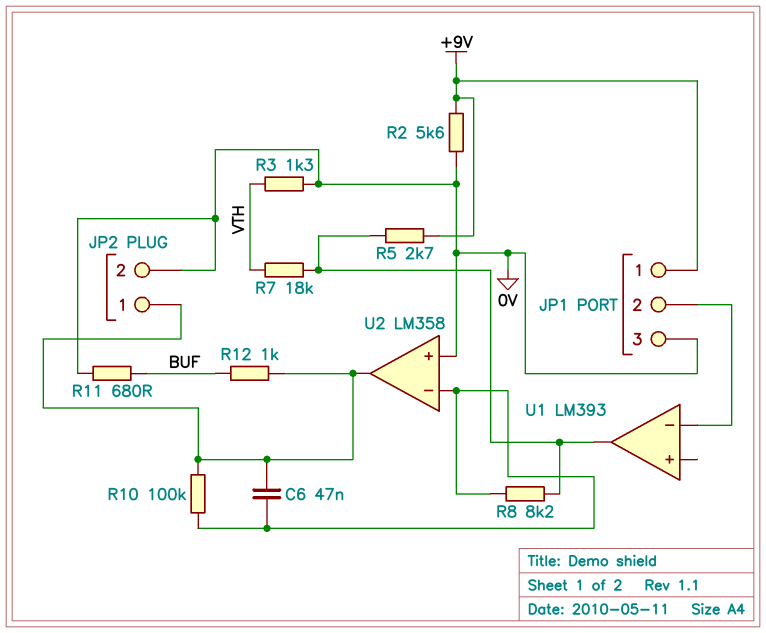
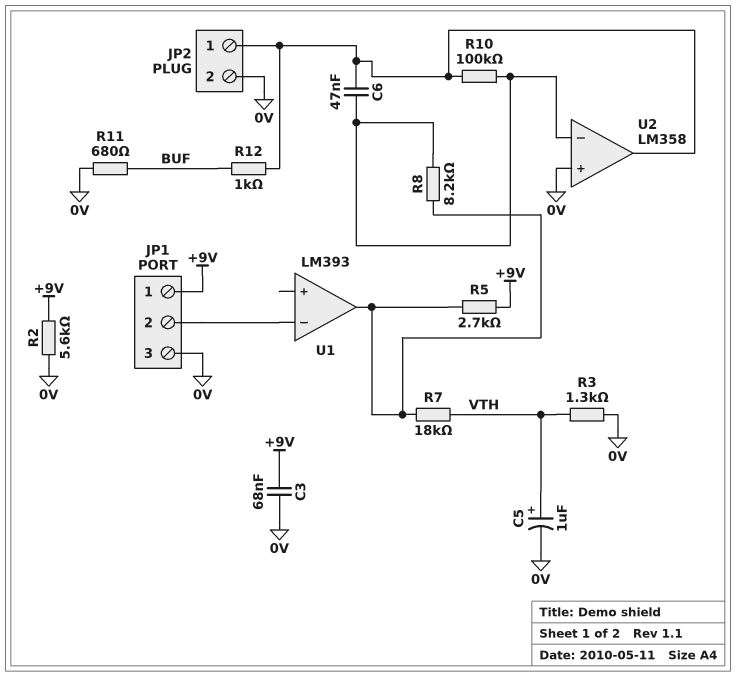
C3: none -> 68nF (+9V, 0V)
C5: none -> 1uF (plus VTH, minus 0V)

